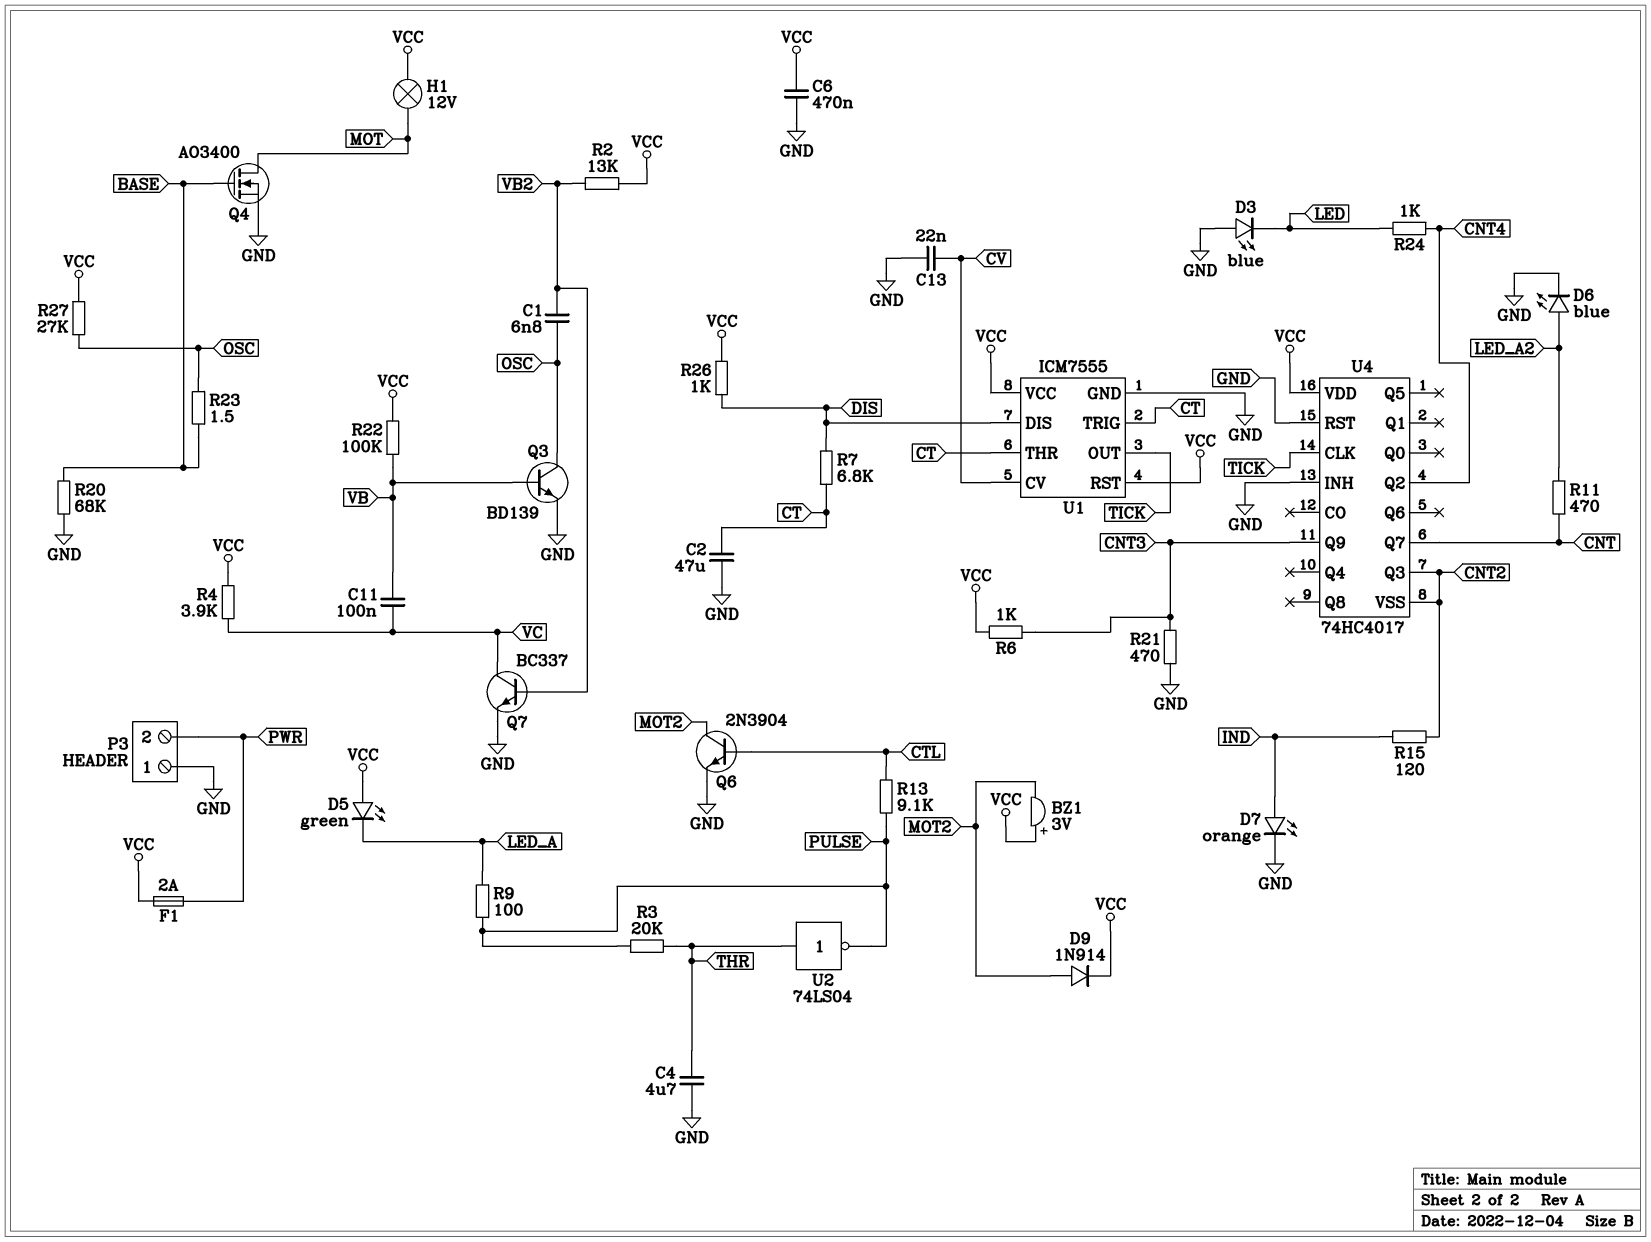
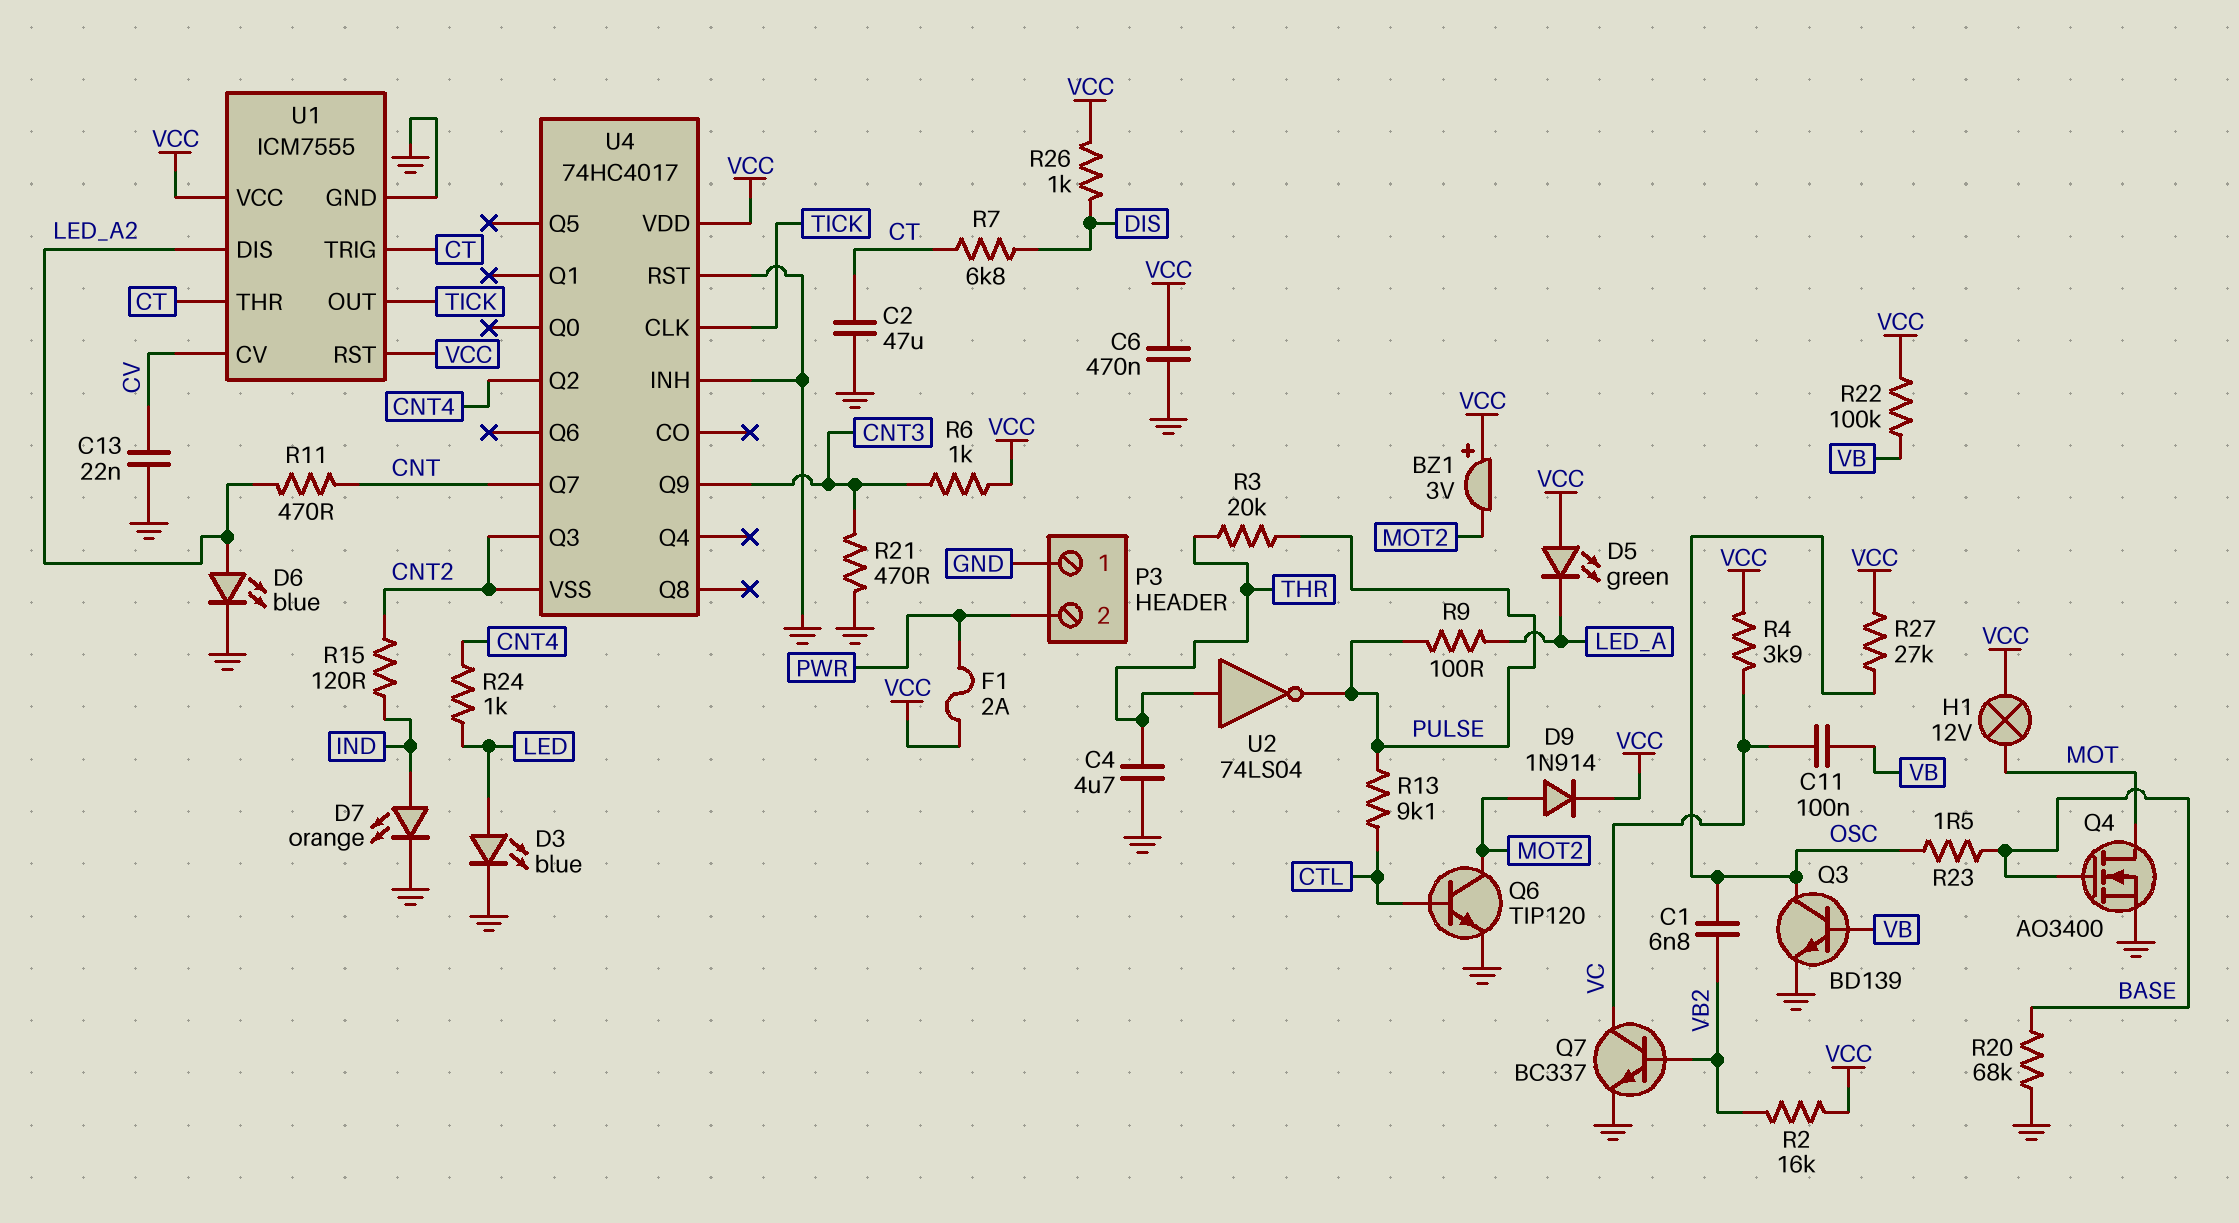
D3: LED blue (A GND, K LED) -> LED blue (A LED, K GND)
Q6: NPN 2N3904 (B CTL, C MOT2, E GND) -> NPN TIP120 (B CTL, C MOT2, E GND)
R2: 13k (VB2, VCC) -> 16k (VB2, VCC)
U1 pin DIS: DIS -> LED_A2

